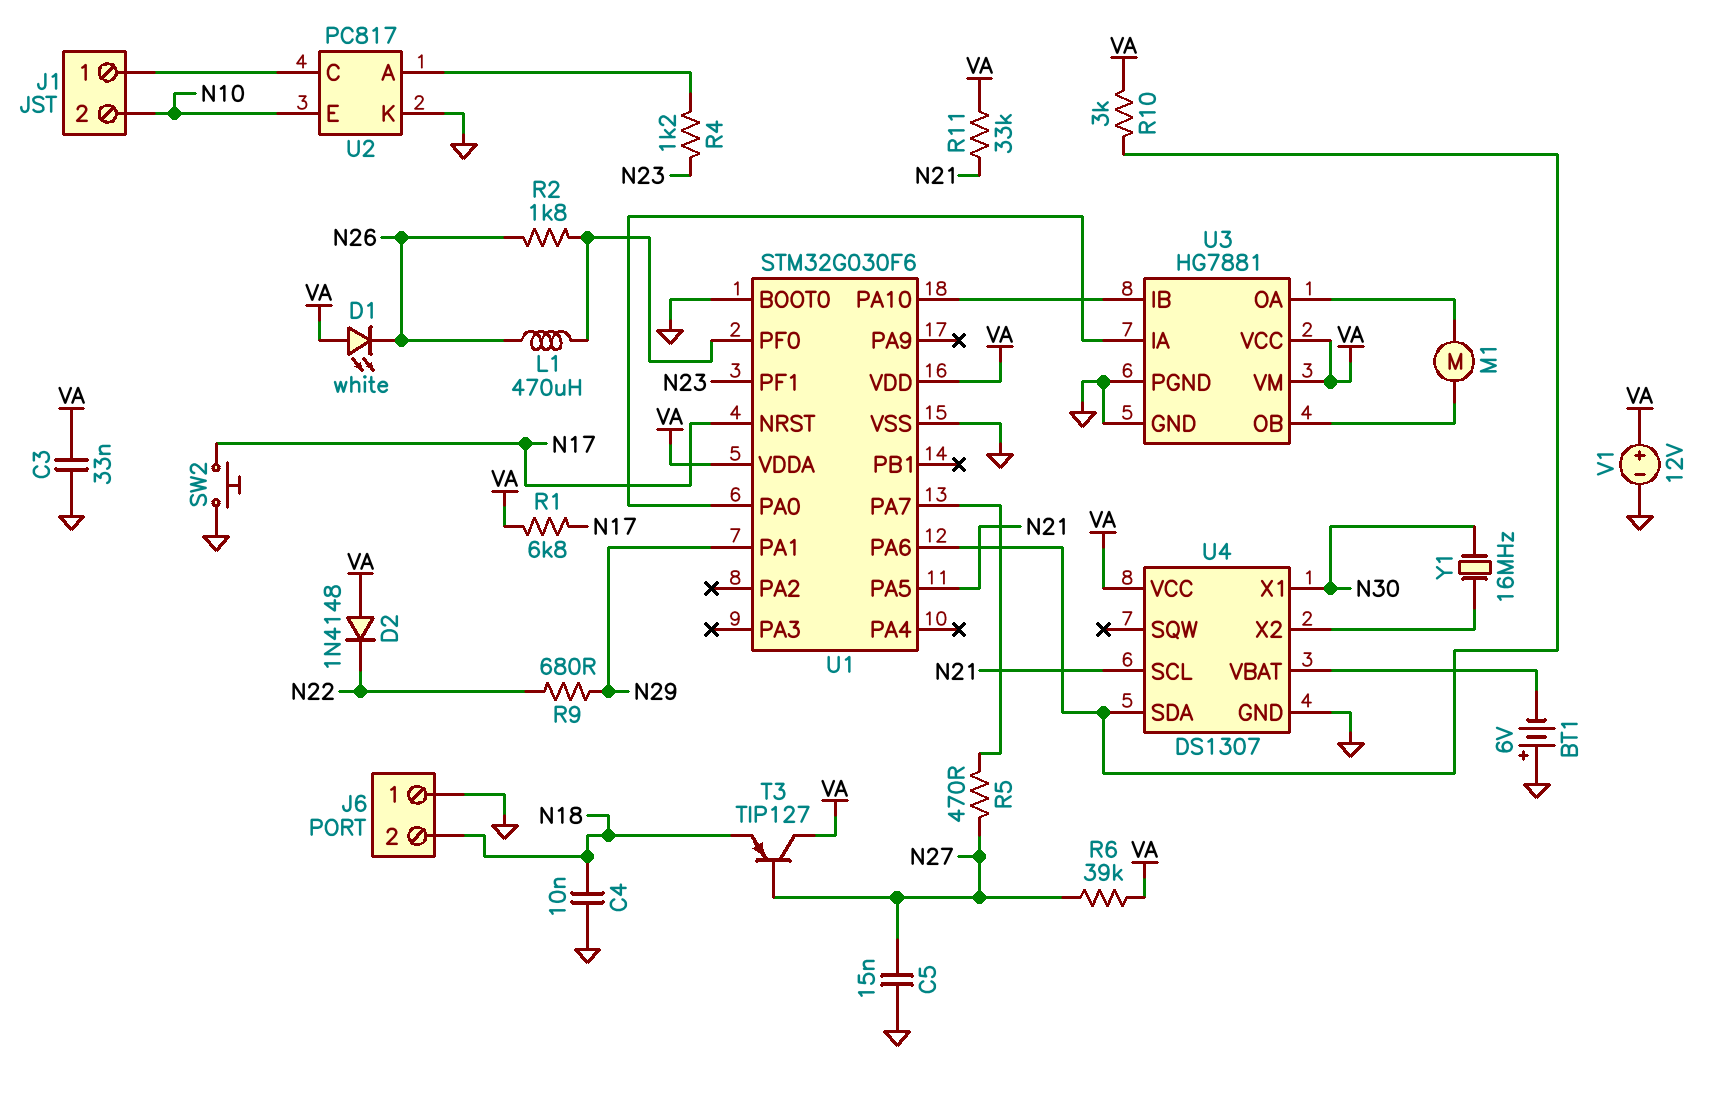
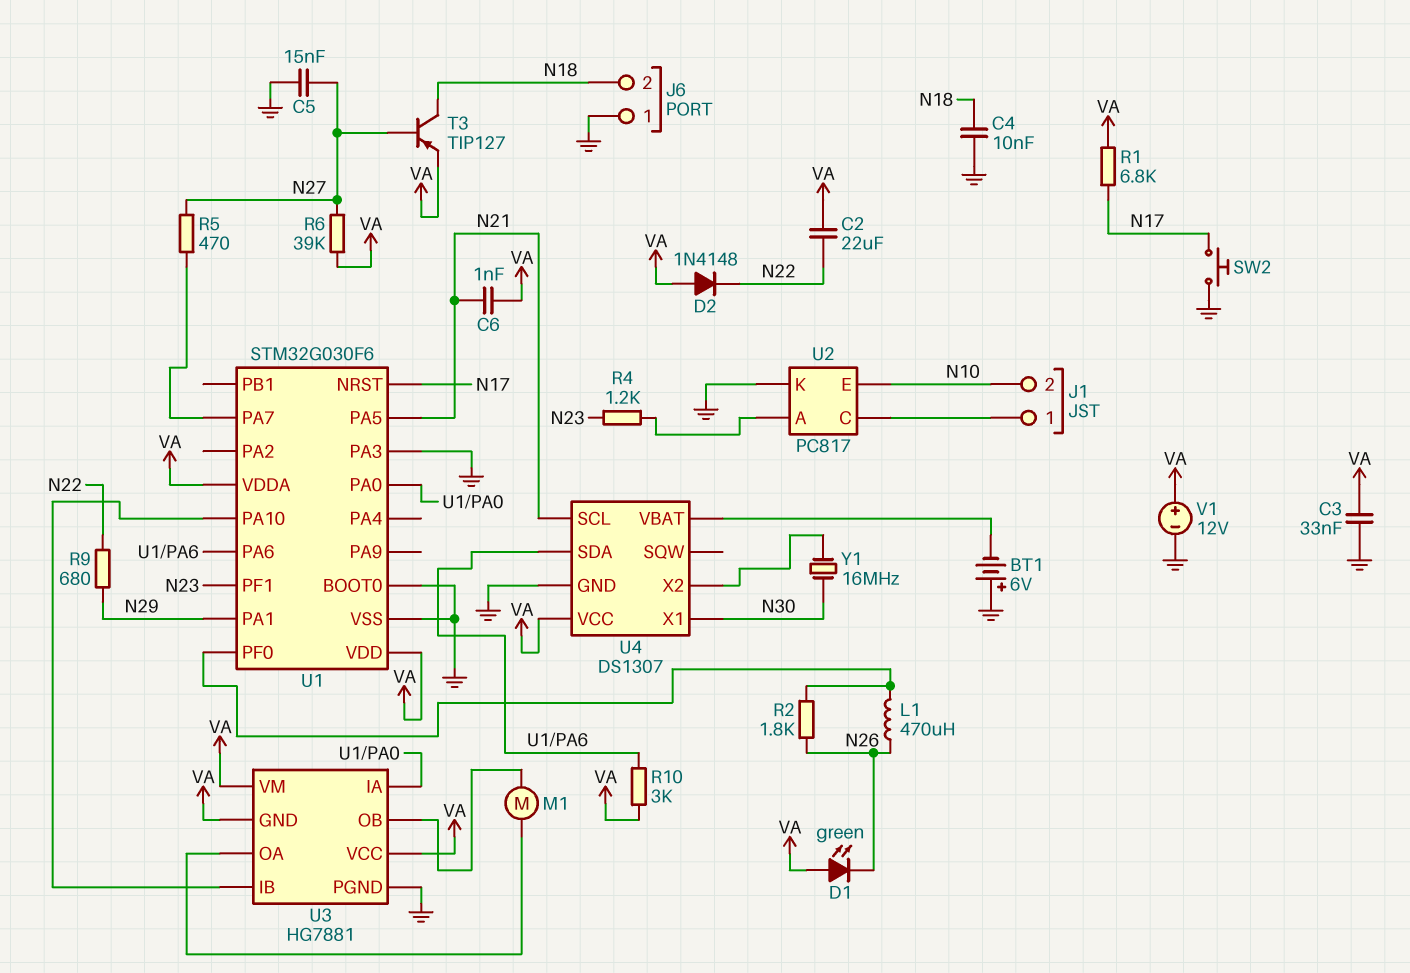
C2: none -> 22uF (N22, VA)
C6: none -> 1nF (N21, VA)
D1: LED white (A VA, K N26) -> LED green (A VA, K N26)
R11: 33k (N21, VA) -> none
T3: PNP TIP127 (B N27, C VA, E N18) -> PNP TIP127 (B N27, C N18, E VA)
U1 pin PA3: none -> GND
U3 pin GND: GND -> VA

